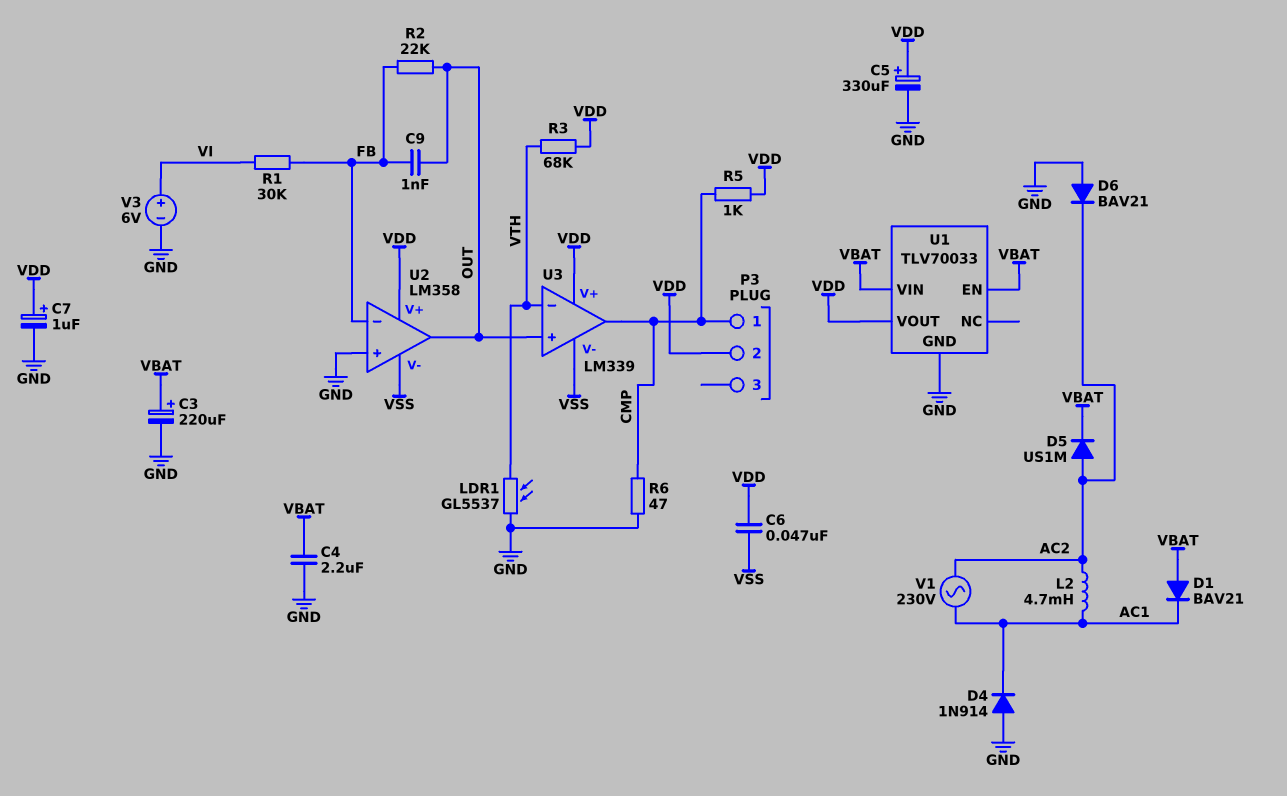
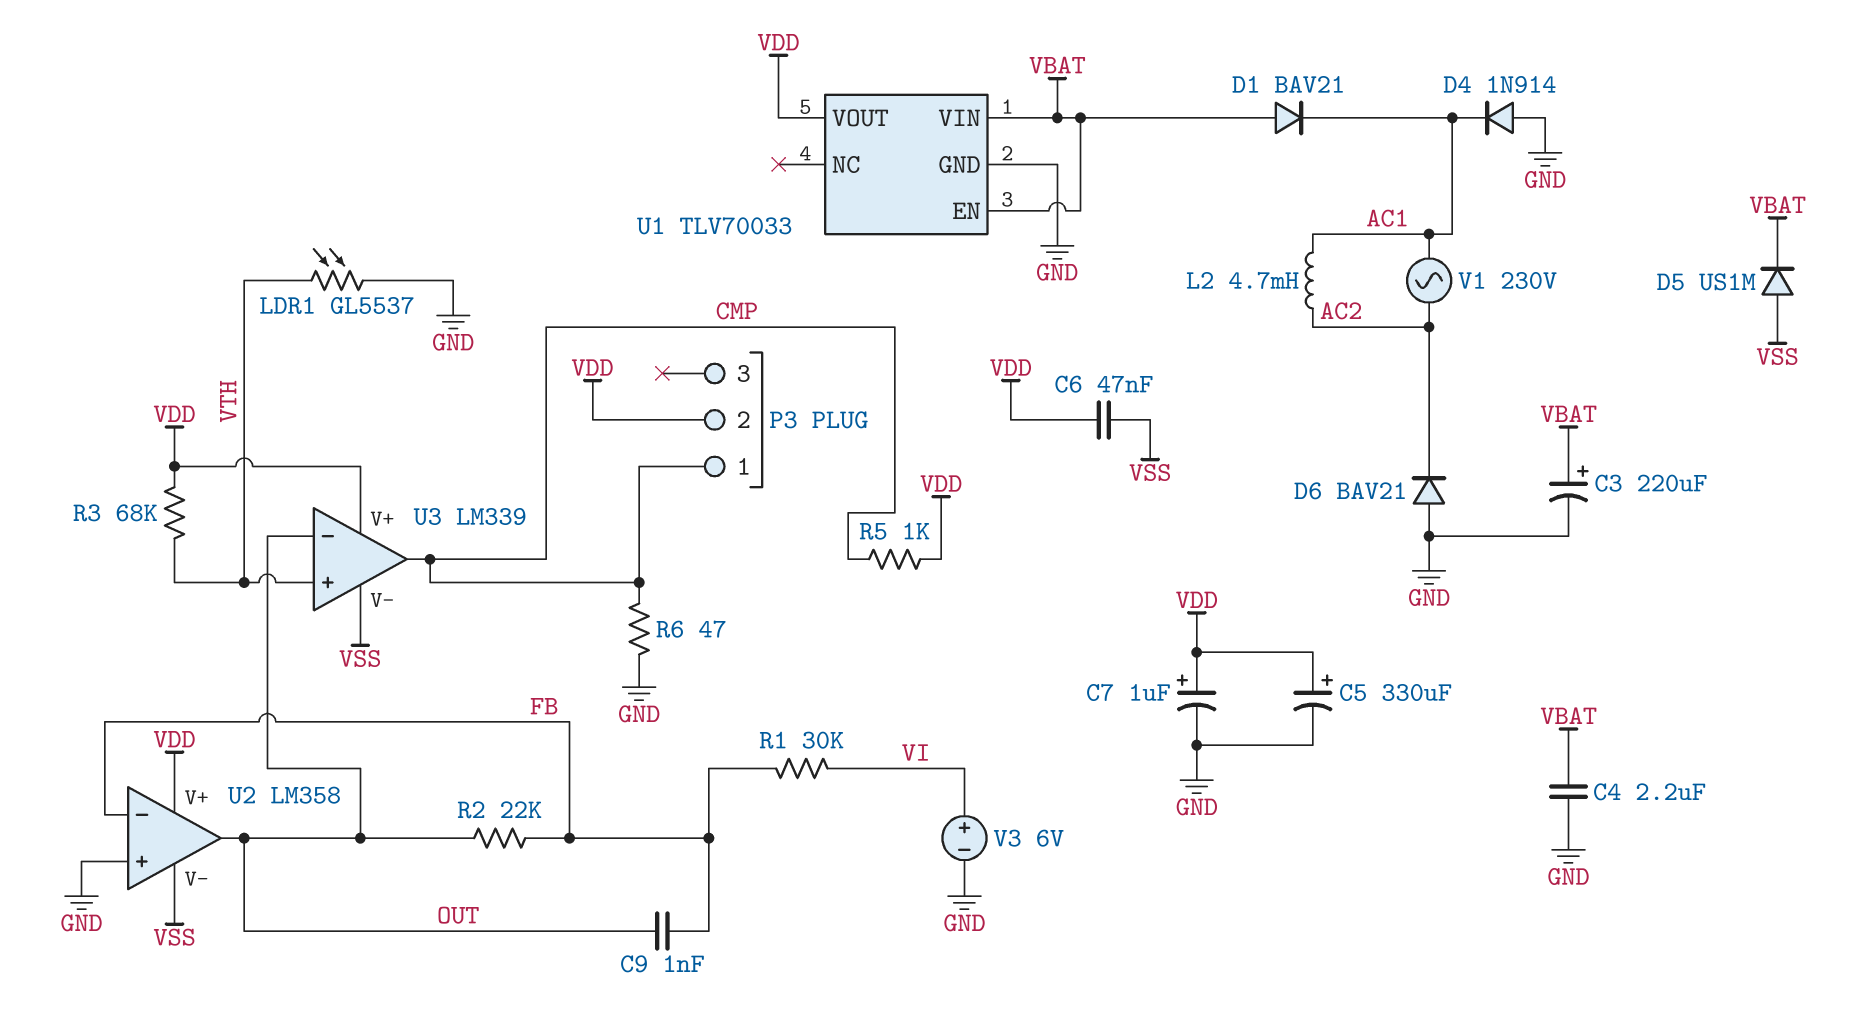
D5: diode US1M (A AC2, K VBAT) -> diode US1M (A VSS, K VBAT)
U3 pin in+: OUT -> VTH
U3 pin in-: VTH -> OUT

